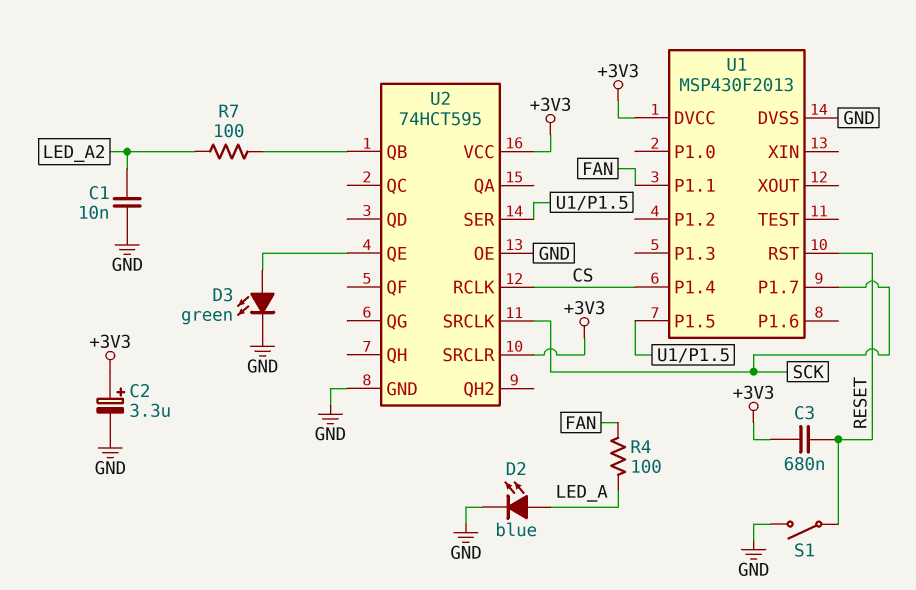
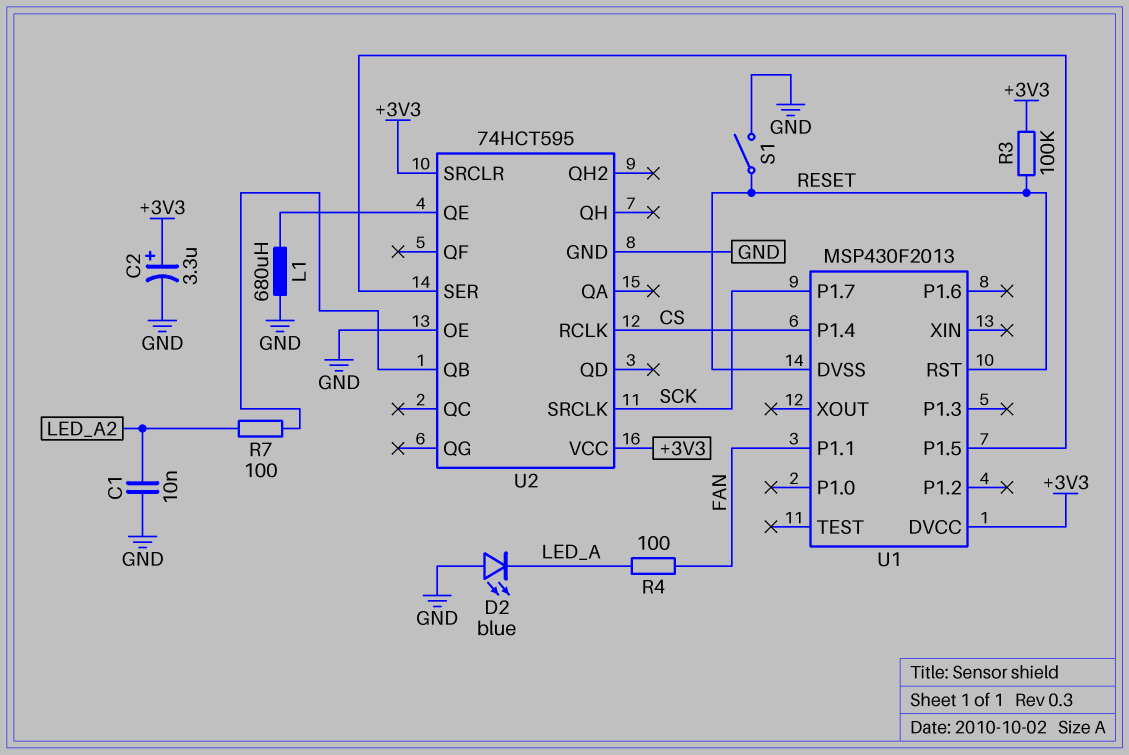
C3: 680nF (+3V3, RESET) -> none
D2: LED blue (A LED_A, K GND) -> LED blue (A GND, K LED_A)
D3: LED green (A U2/QE, K GND) -> none
L1: none -> 680uH (GND, U2/QE)
R3: none -> 100k (+3V3, RESET)
U1 pin DVSS: GND -> RESET

